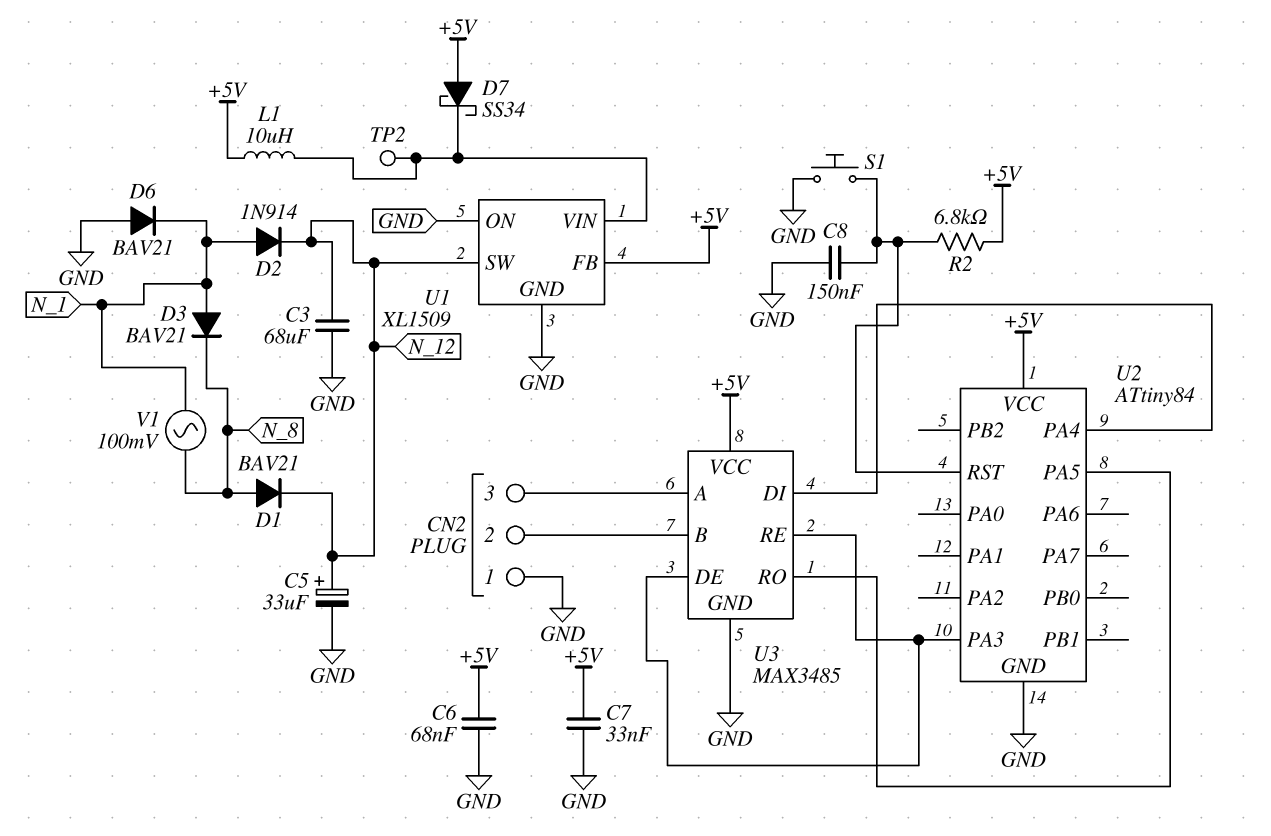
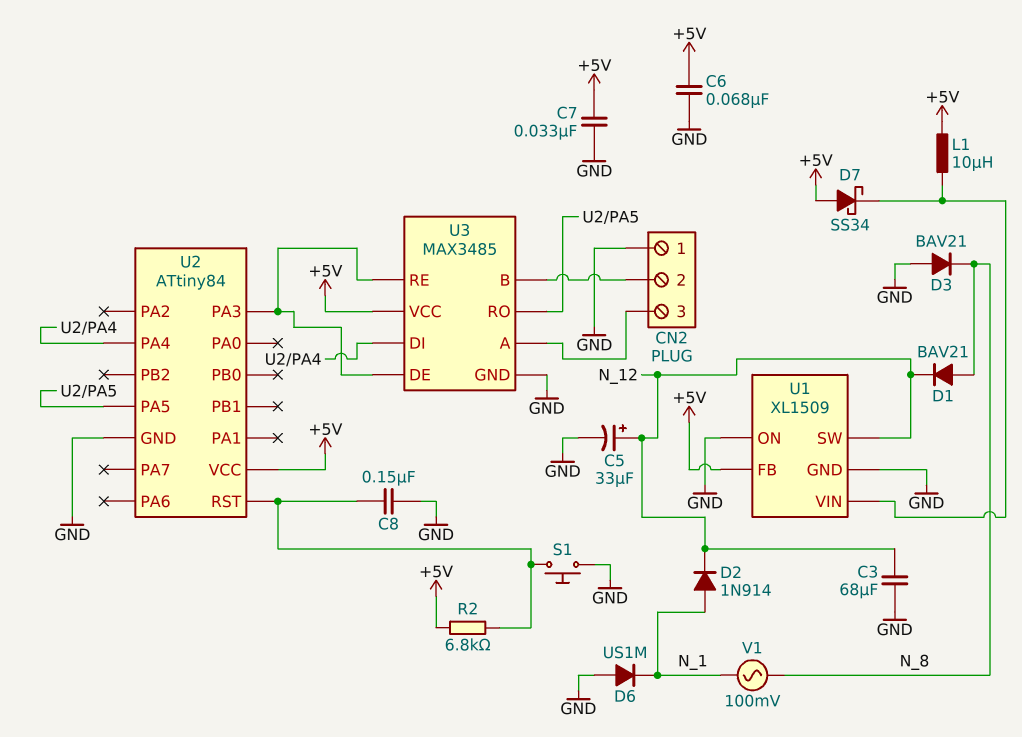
D3: diode BAV21 (A N_1, K N_8) -> diode BAV21 (A GND, K N_8)
D6: diode BAV21 (A GND, K N_1) -> diode US1M (A GND, K N_1)
TP2: test point (U1/VIN) -> none

